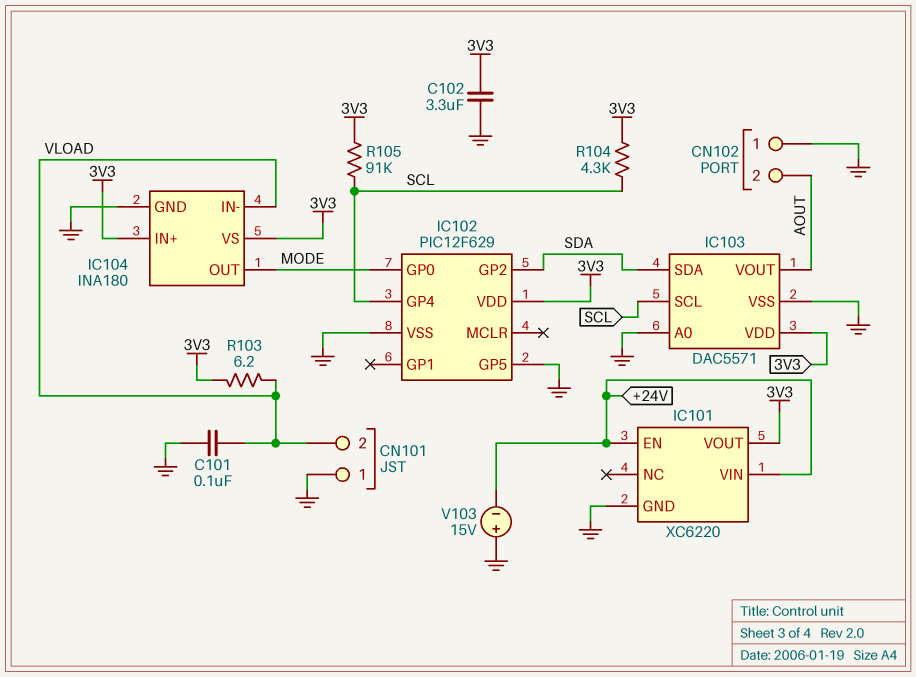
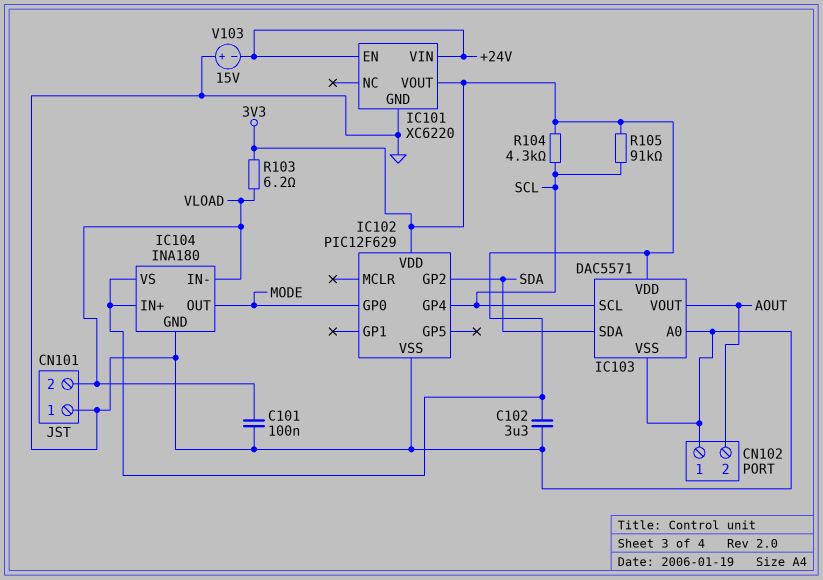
IC102 pin GP5: GND -> none

